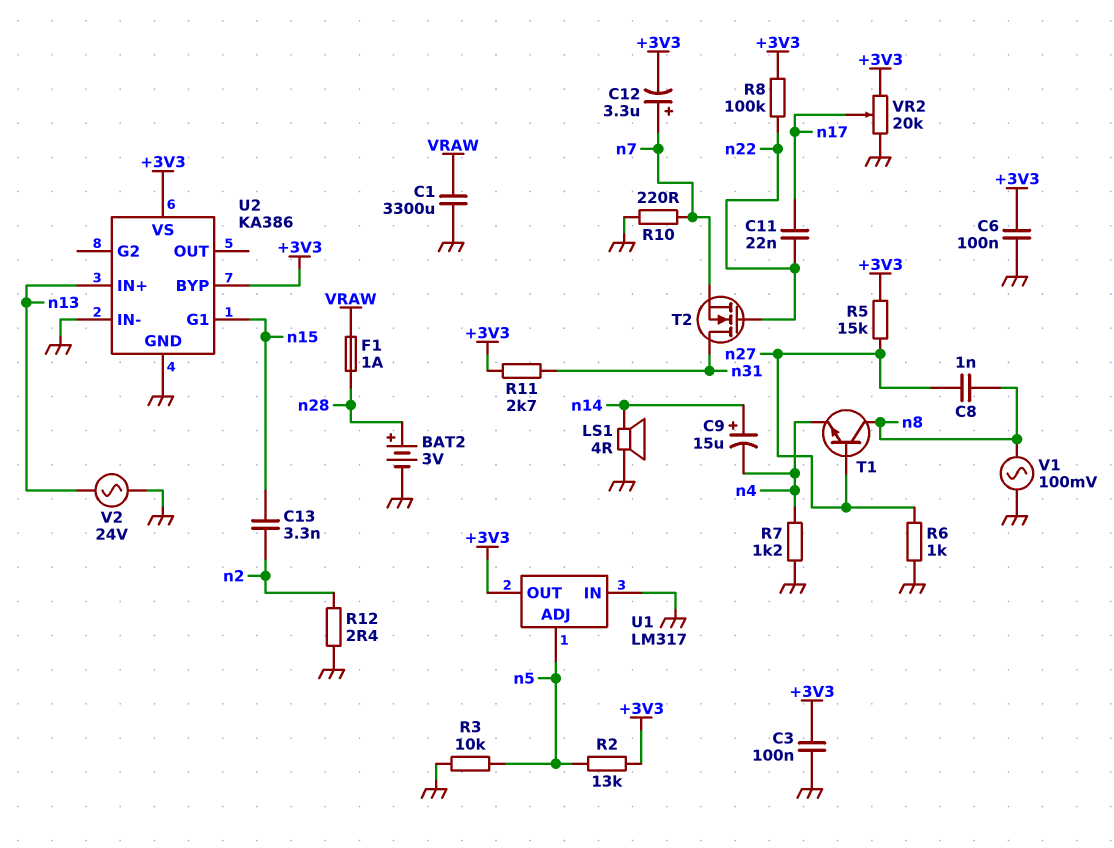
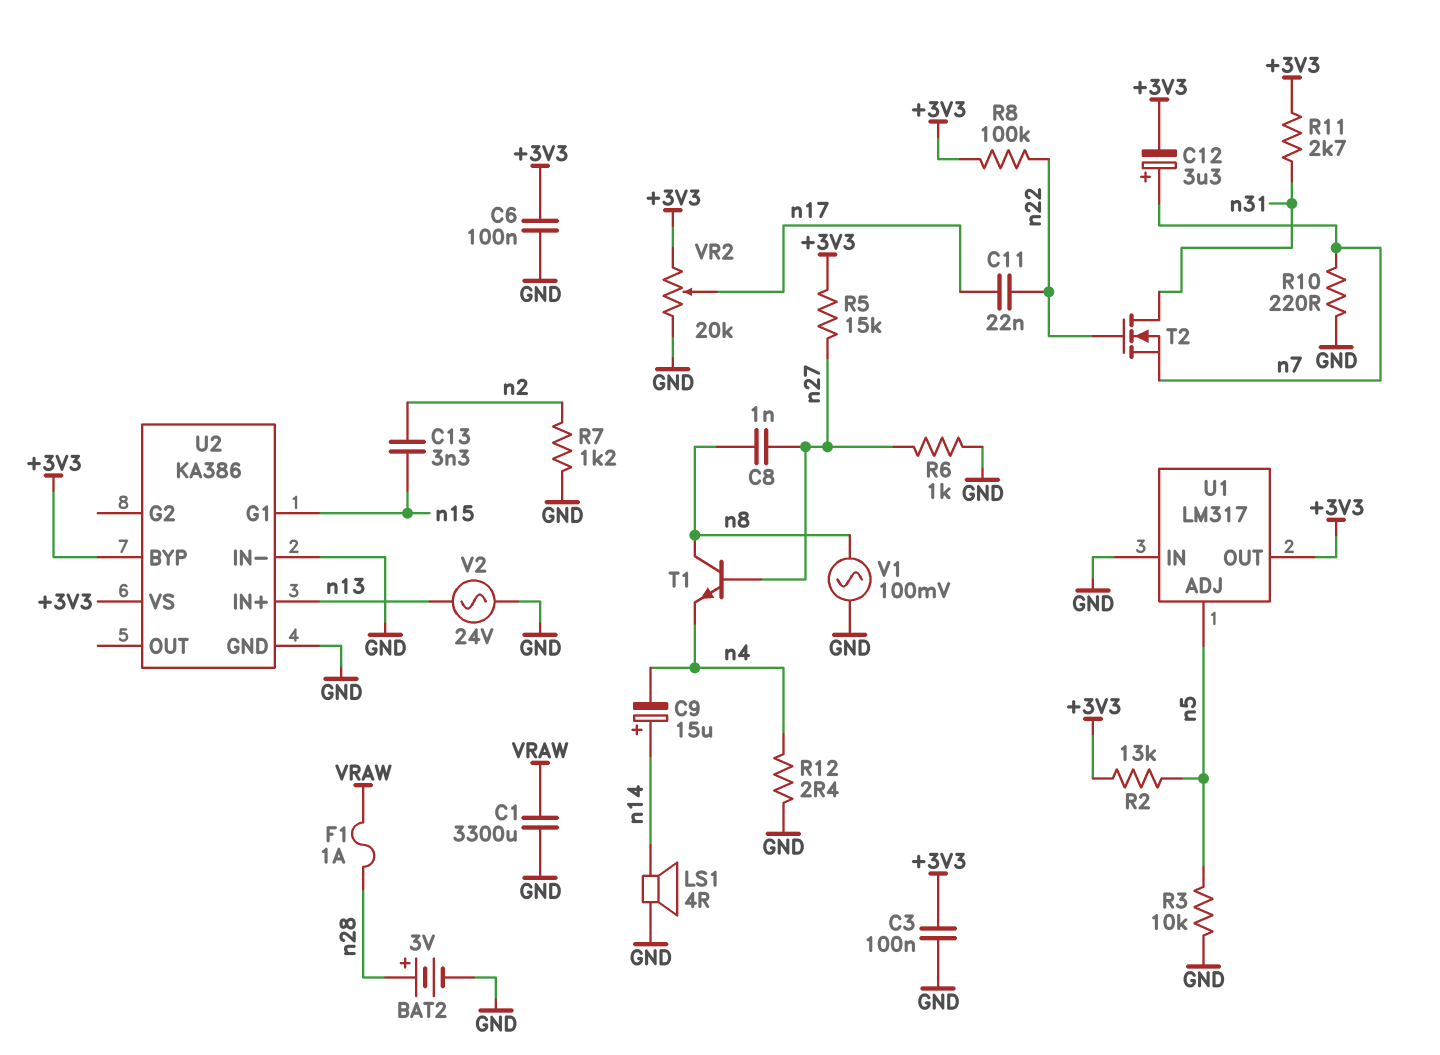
R7: 1.2k (GND, n4) -> 1.2k (GND, n2)
R12: 2.4 (GND, n2) -> 2.4 (GND, n4)

